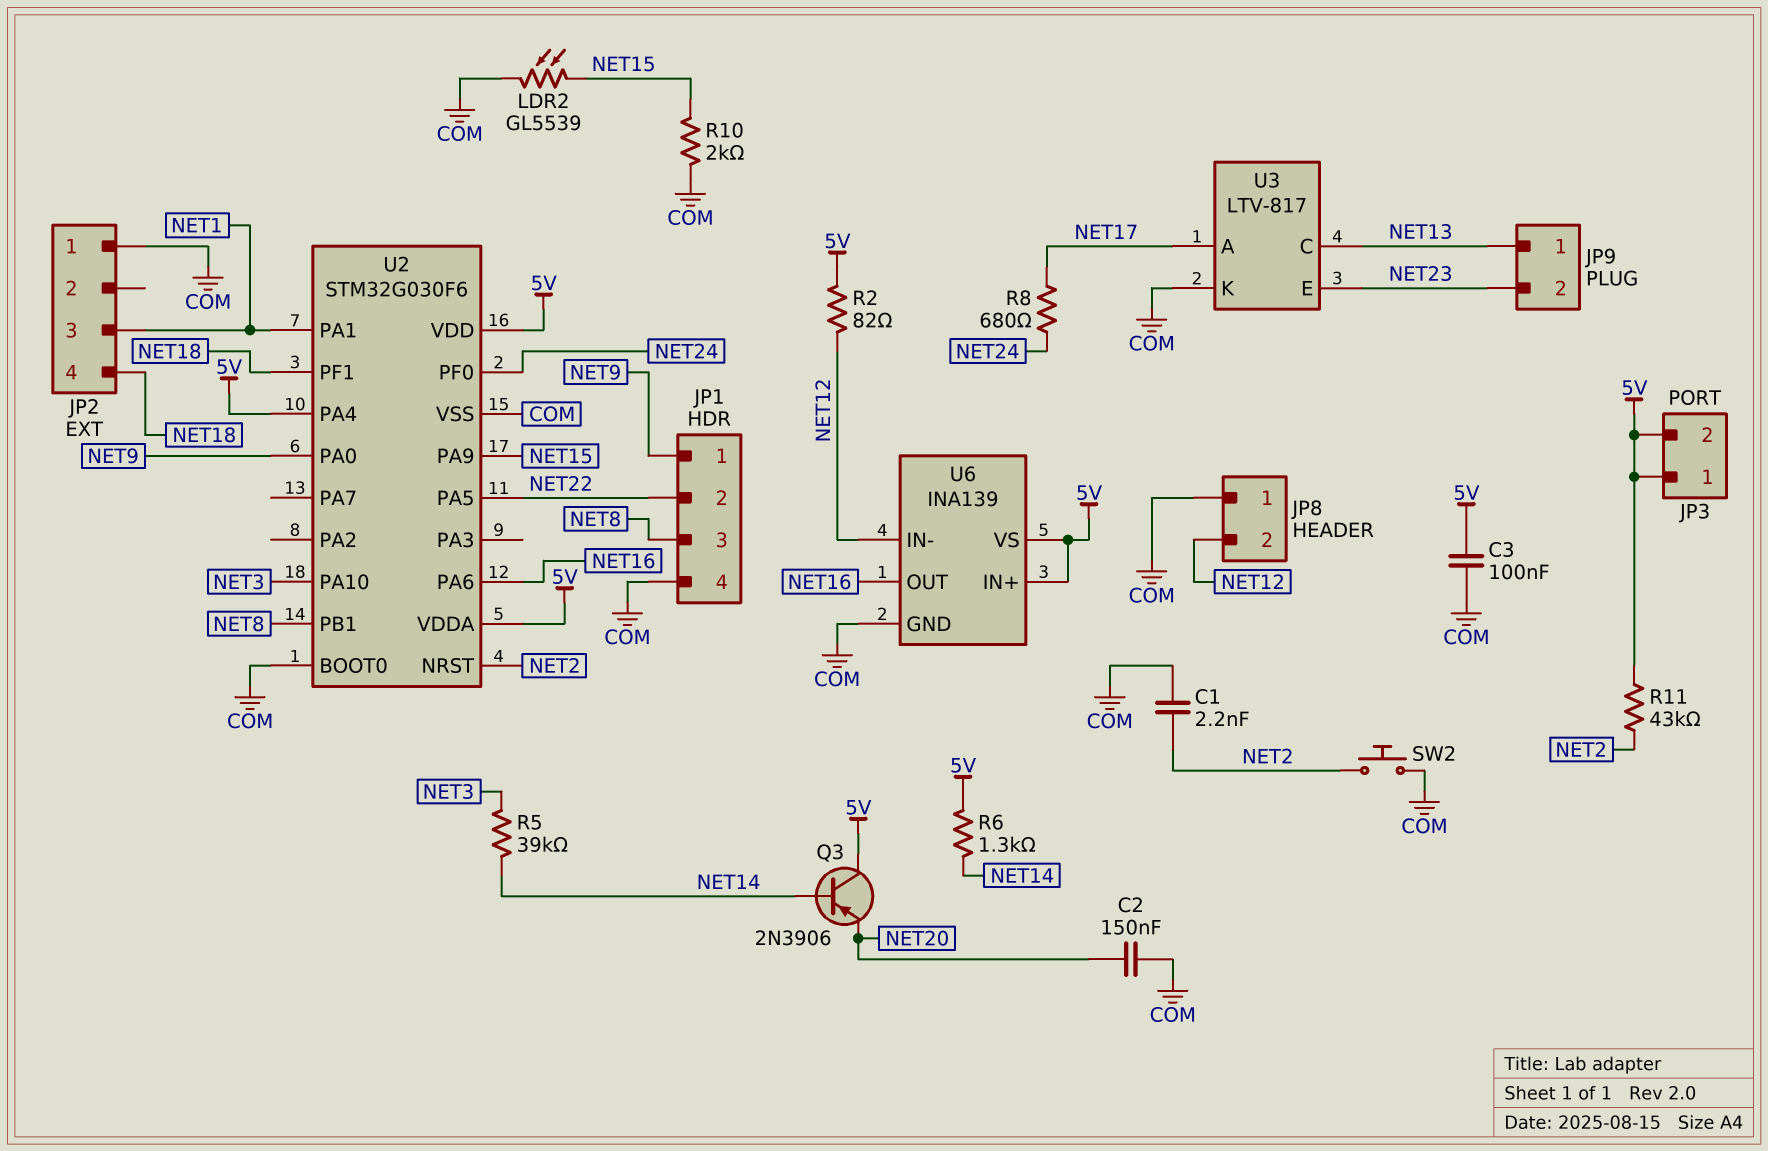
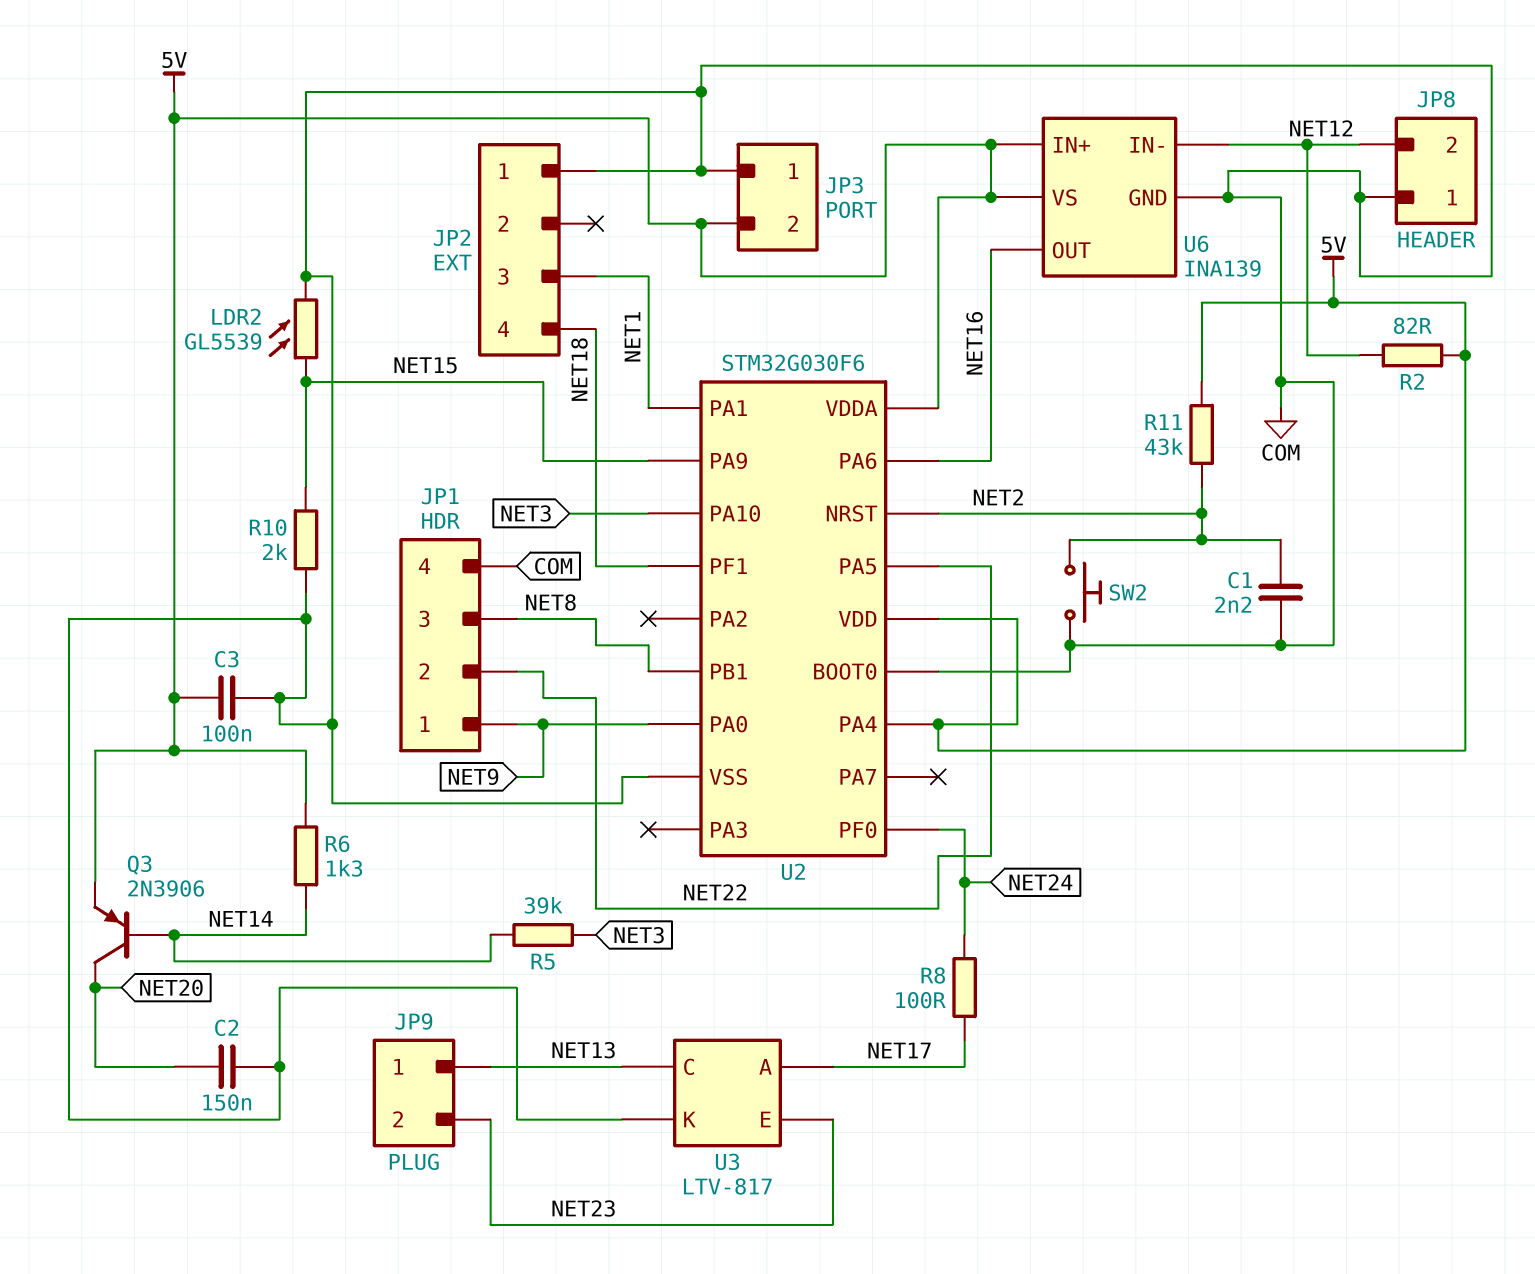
JP3 pin 1: 5V -> COM
Q3: PNP 2N3906 (B NET14, C 5V, E NET20) -> PNP 2N3906 (B NET14, C NET20, E 5V)
R8: 680 (NET17, NET24) -> 100 (NET17, NET24)

